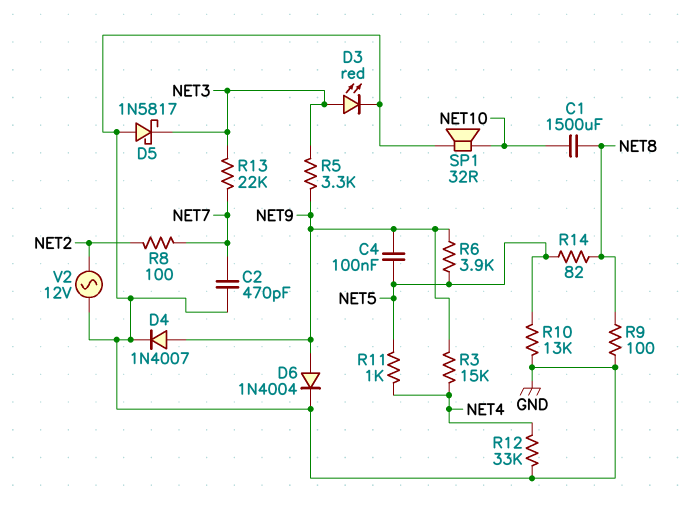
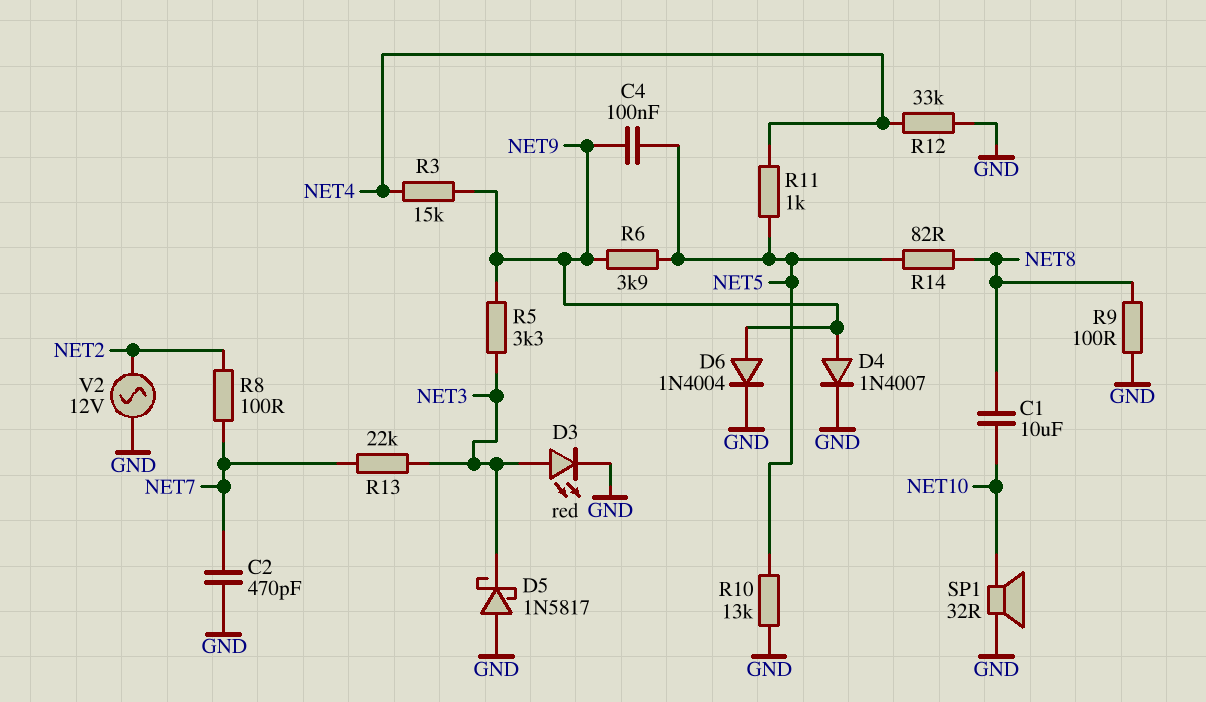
C1: 1500uF (NET8, NET10) -> 10uF (NET8, NET10)

